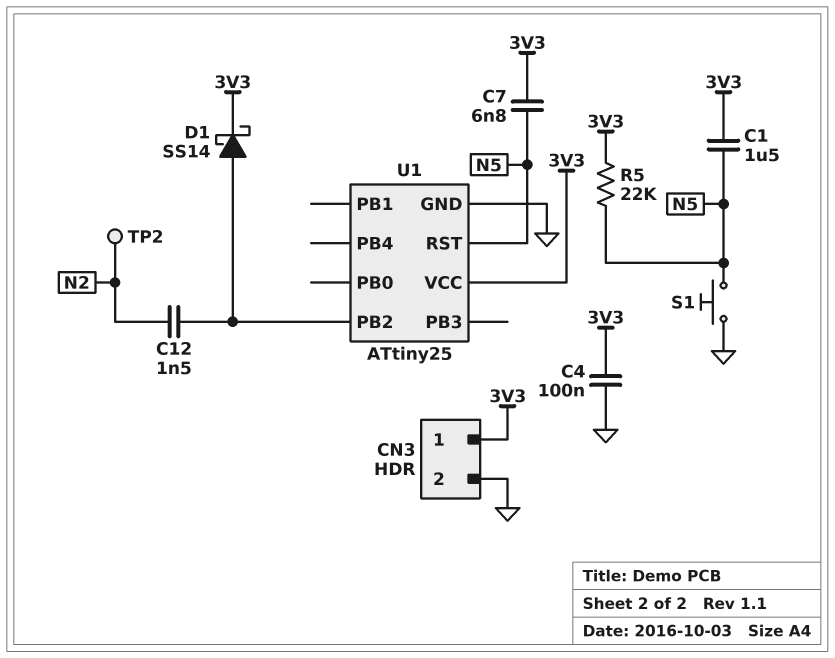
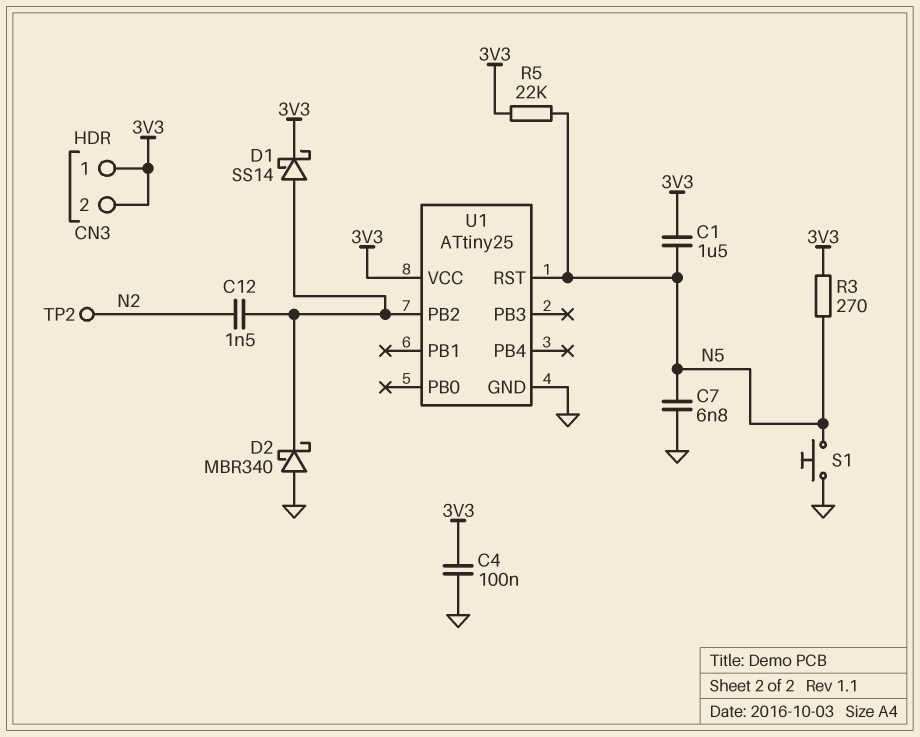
C7: 6.8nF (3V3, N5) -> 6.8nF (GND, N5)
CN3 pin 2: GND -> 3V3
D2: none -> schottky MBR340 (A GND, K U1/PB2)
R3: none -> 270 (3V3, N5)

